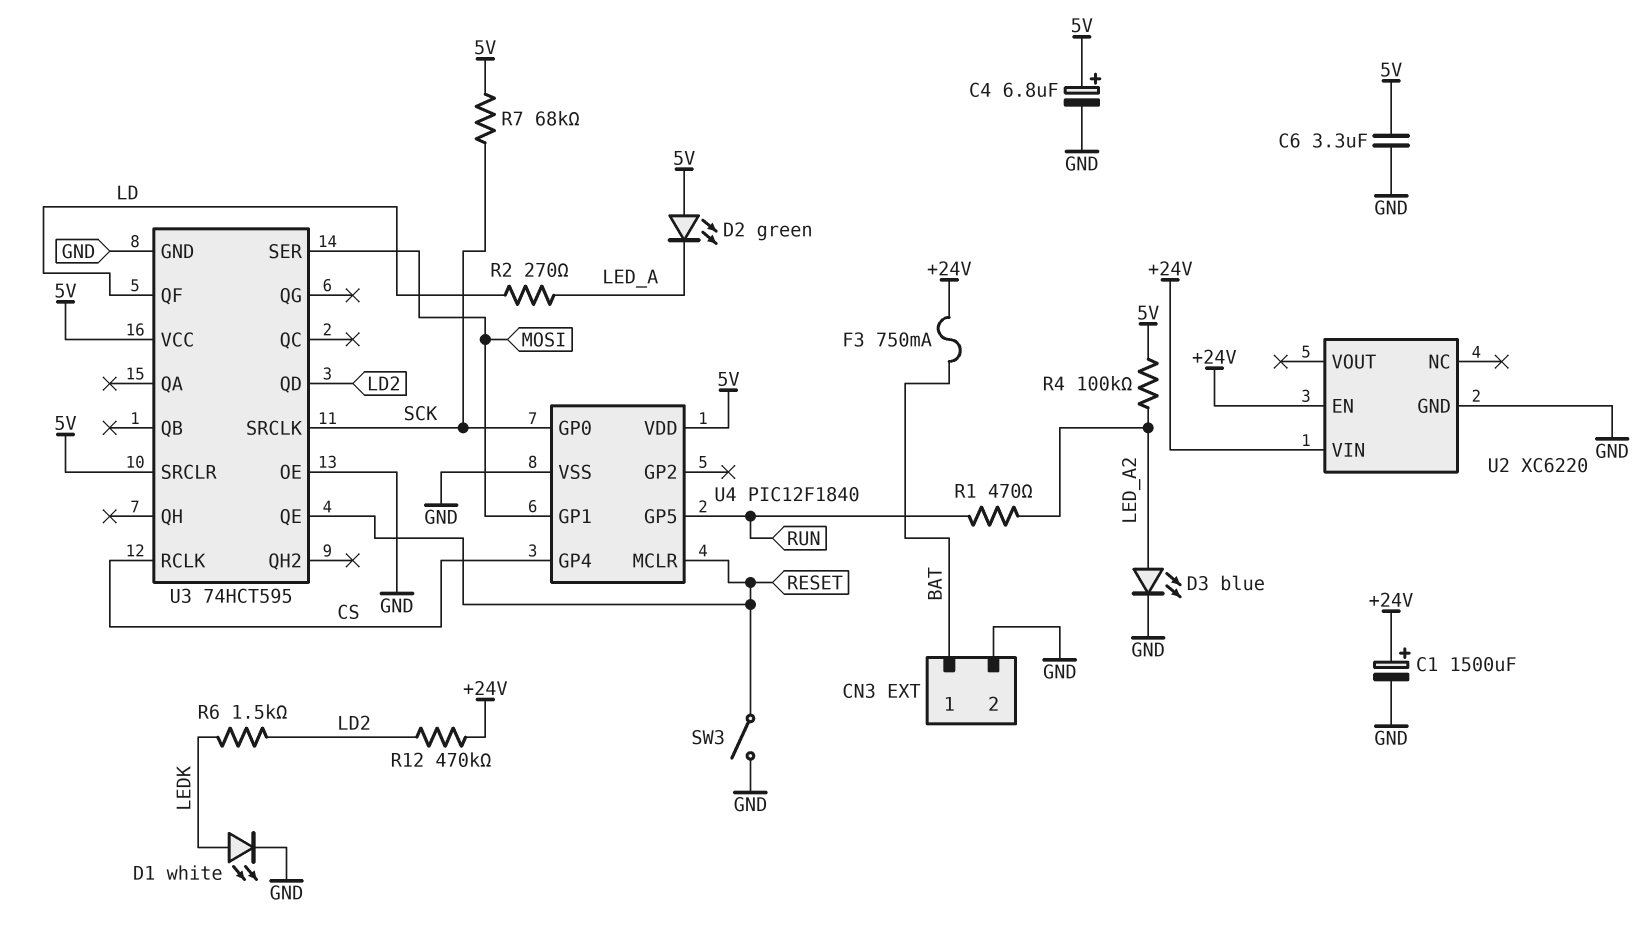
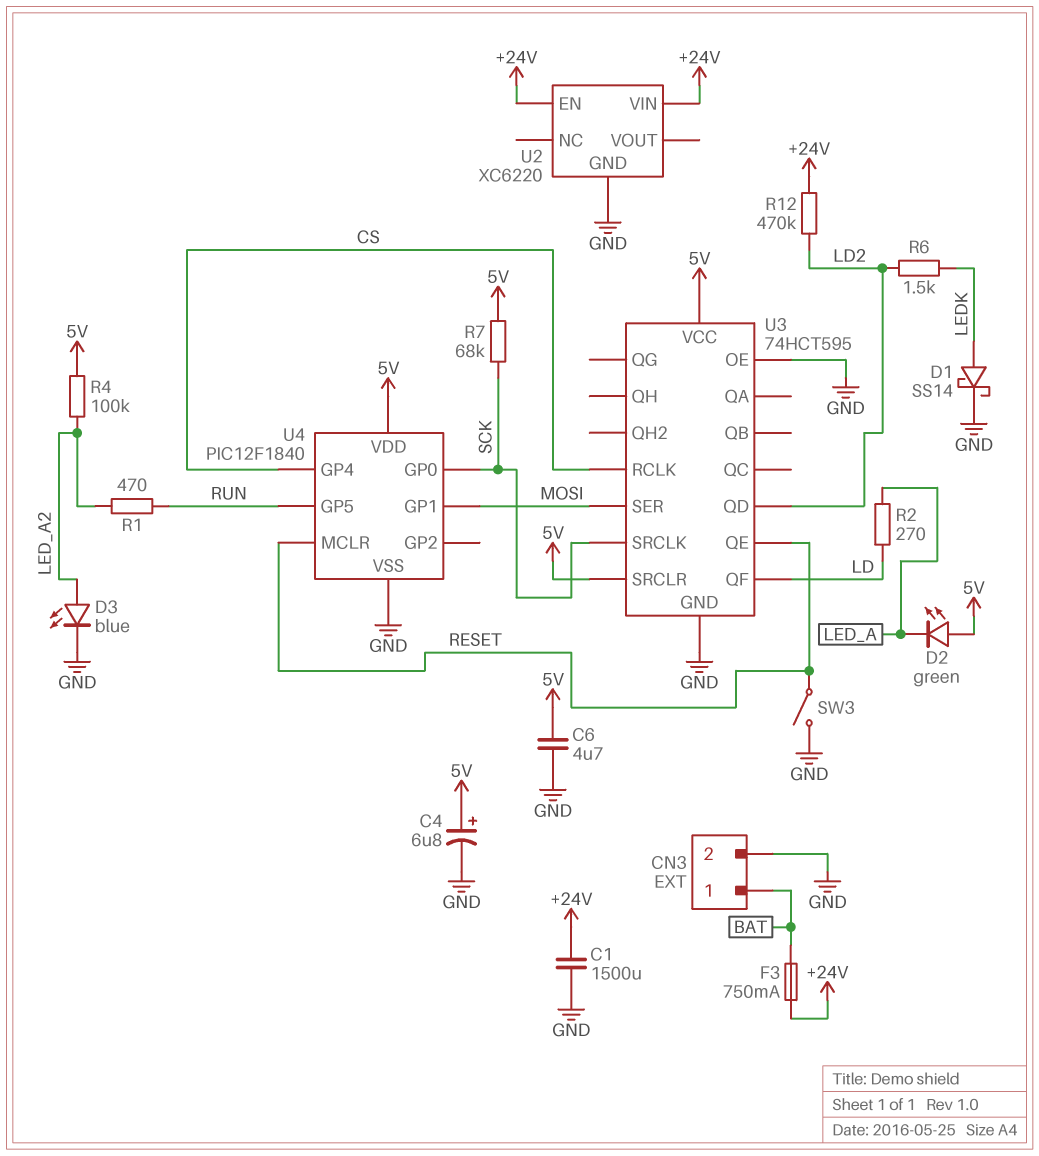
C1: 1500uF (plus +24V, minus GND) -> 1500uF (+24V, GND)
C6: 3.3uF (5V, GND) -> 4.7uF (5V, GND)
D1: LED white (A LEDK, K GND) -> schottky SS14 (A LEDK, K GND)

